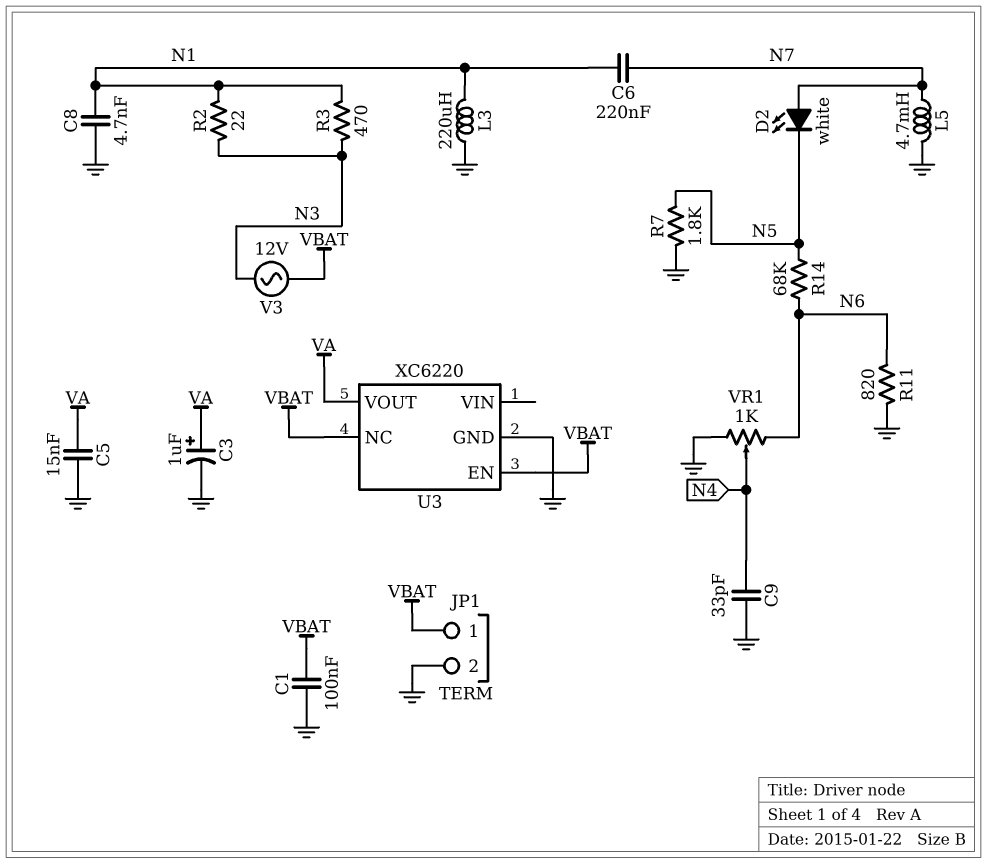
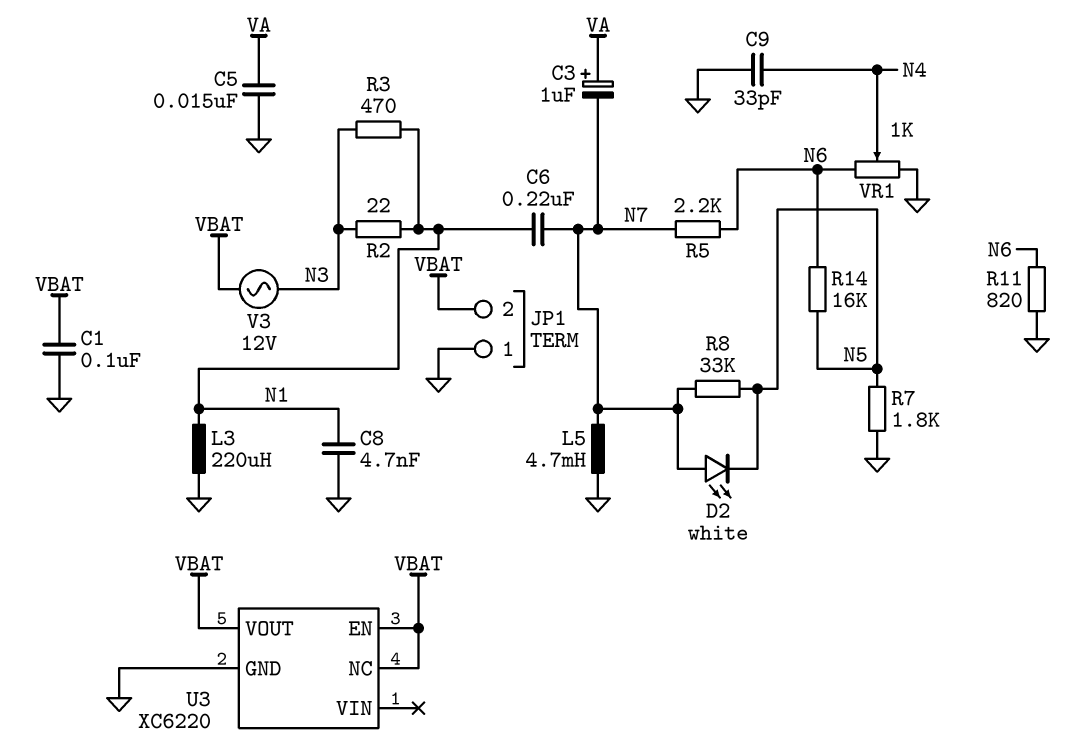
C3: 1uF (plus VA, minus GND) -> 1uF (plus VA, minus N7)
JP1 pin 1: VBAT -> GND
JP1 pin 2: GND -> VBAT
R5: none -> 2.2k (N6, N7)
R8: none -> 33k (N5, N7)
R14: 68k (N5, N6) -> 16k (N5, N6)
U3 pin VOUT: VA -> VBAT

